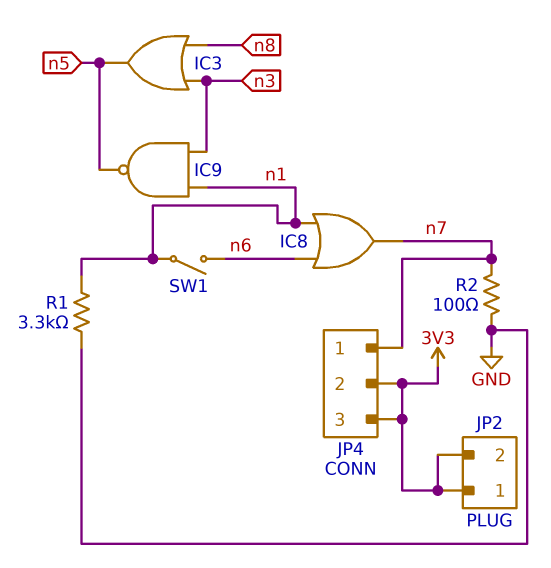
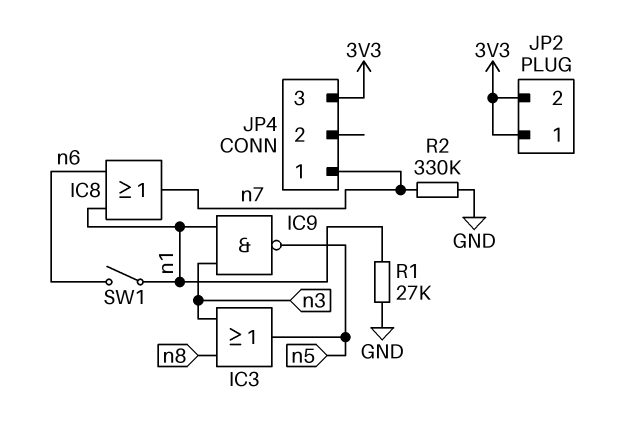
JP4 pin 2: 3V3 -> none
R1: 3.3k (GND, n1) -> 27k (GND, n1)
R2: 100 (GND, n7) -> 330k (GND, n7)

